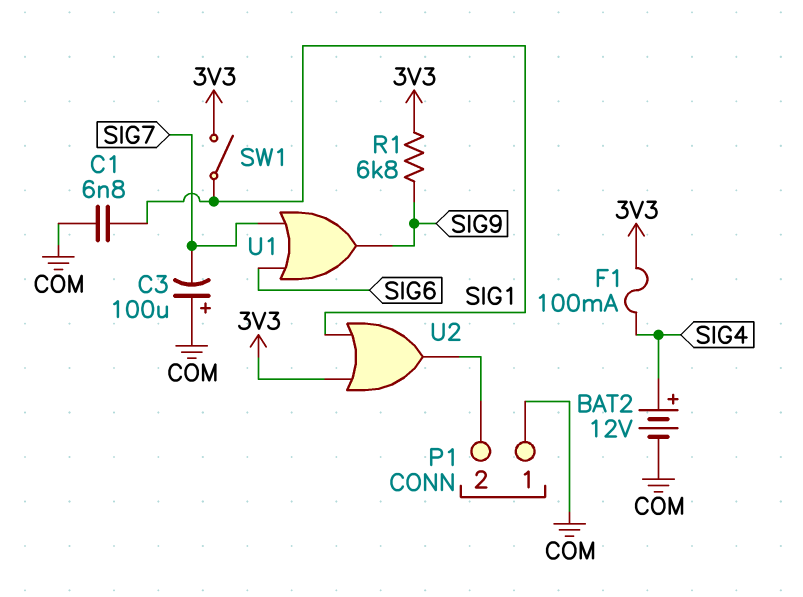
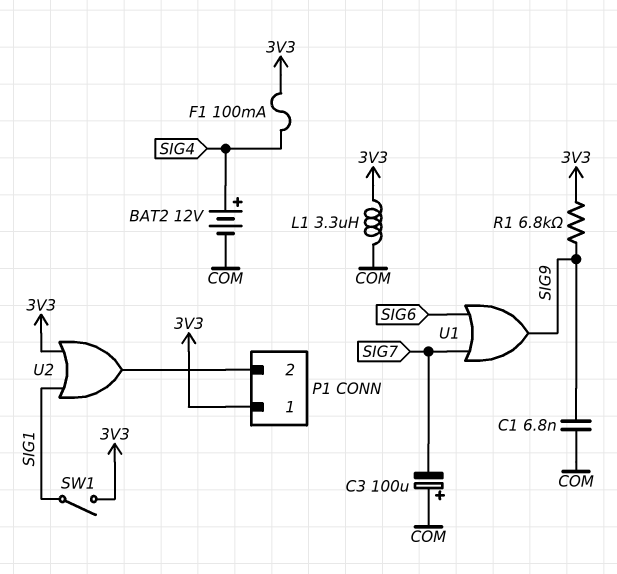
C1: 6.8nF (COM, SIG1) -> 6.8nF (COM, SIG9)
L1: none -> 3.3uH (3V3, COM)
P1 pin 1: COM -> 3V3

